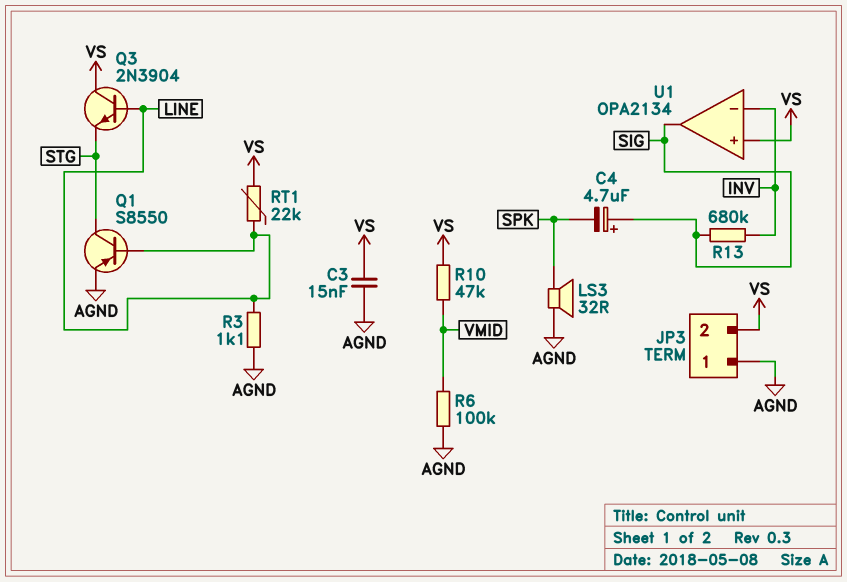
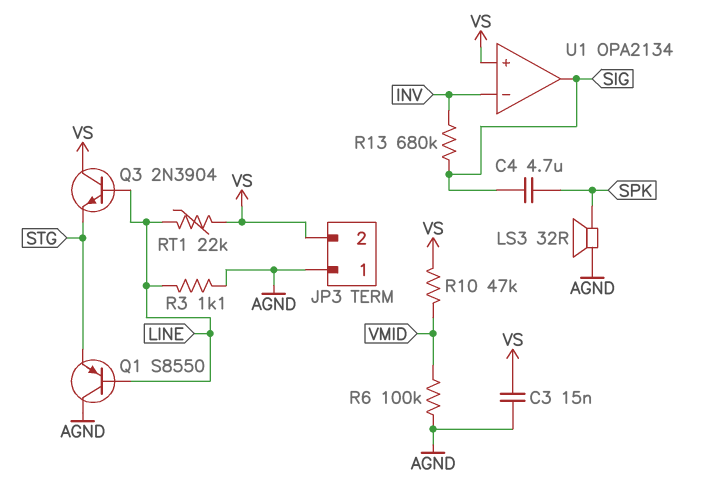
C4: 4.7uF (plus SIG, minus SPK) -> 4.7uF (SIG, SPK)
Q1: PNP S8550 (B LINE, C STG, E AGND) -> PNP S8550 (B LINE, C AGND, E STG)

